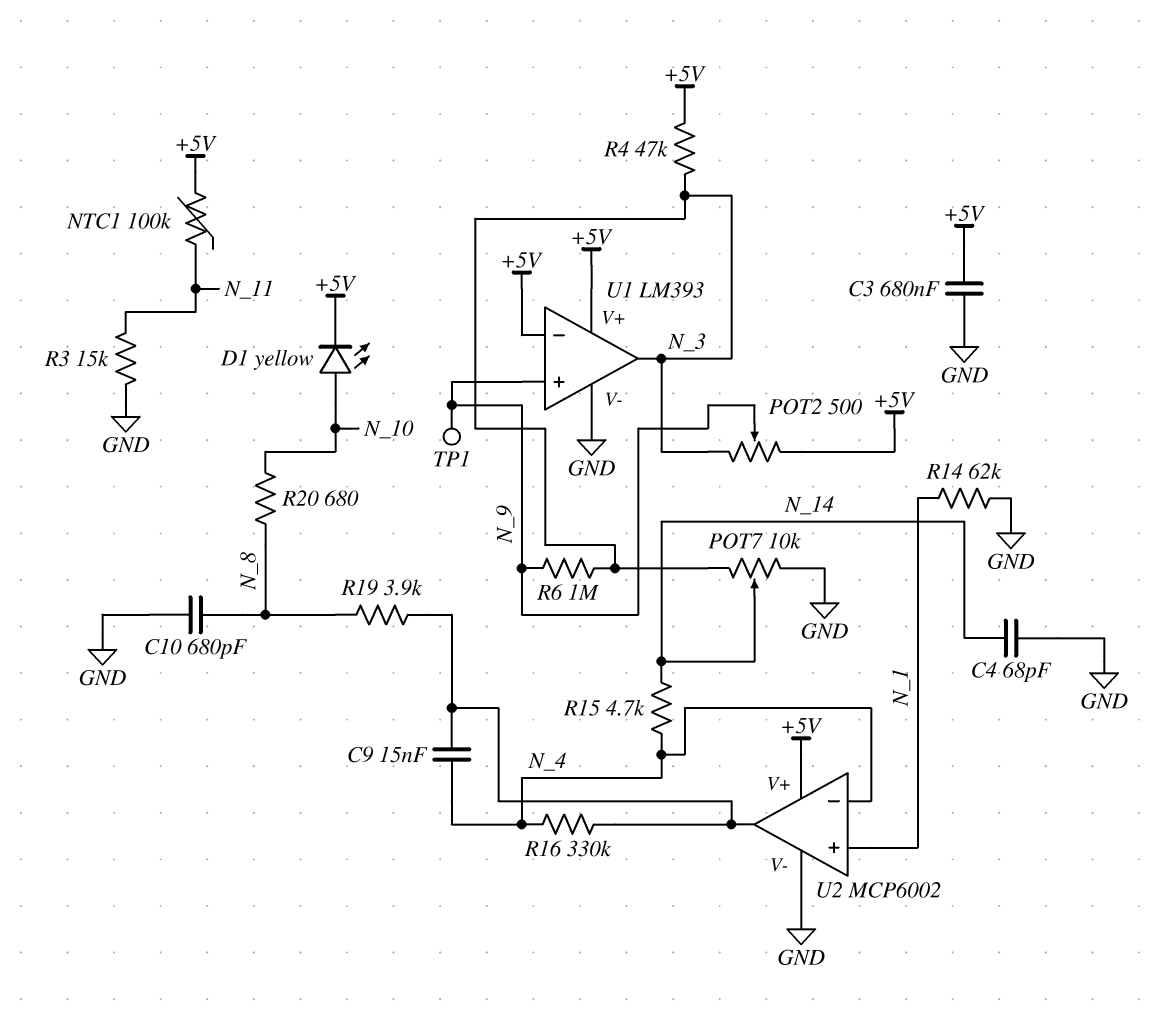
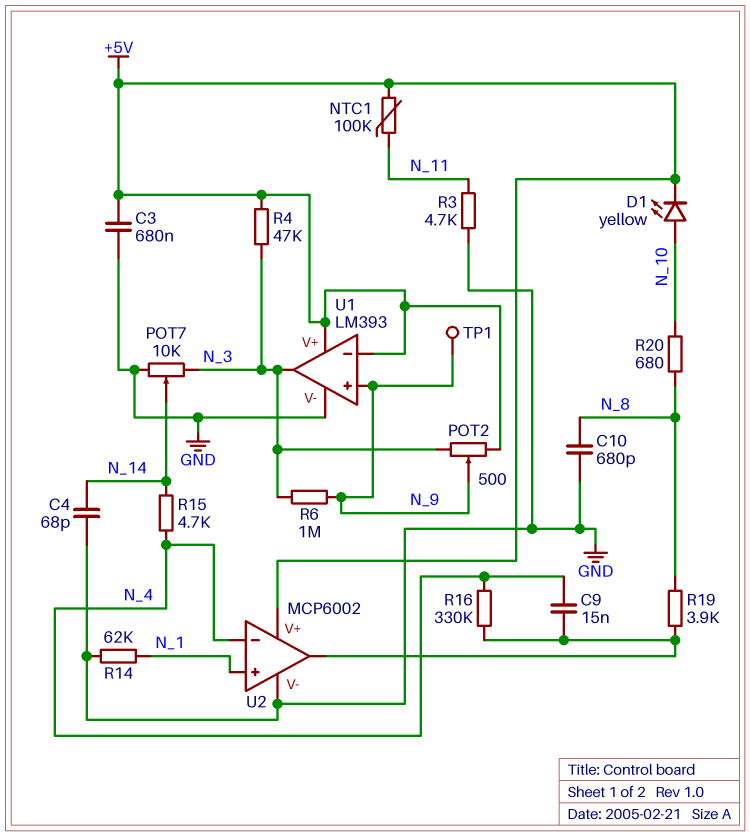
R3: 15k (GND, N_11) -> 4.7k (GND, N_11)

